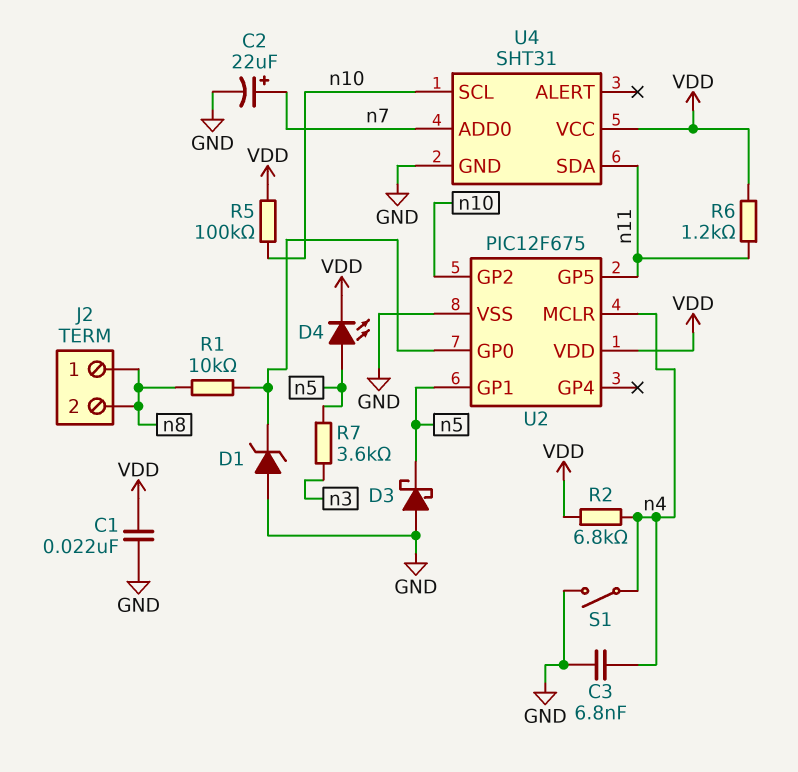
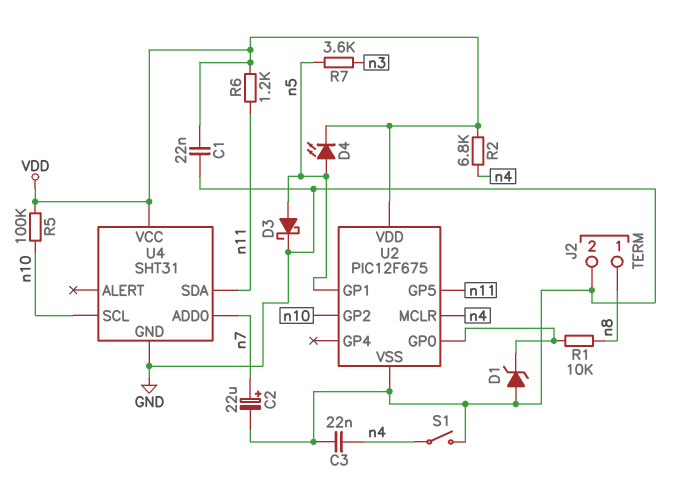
C3: 6.8nF (GND, n4) -> 22nF (GND, n4)
D3: schottky (A GND, K n5) -> schottky (A n5, K GND)
J2 pin 2: n8 -> GND

